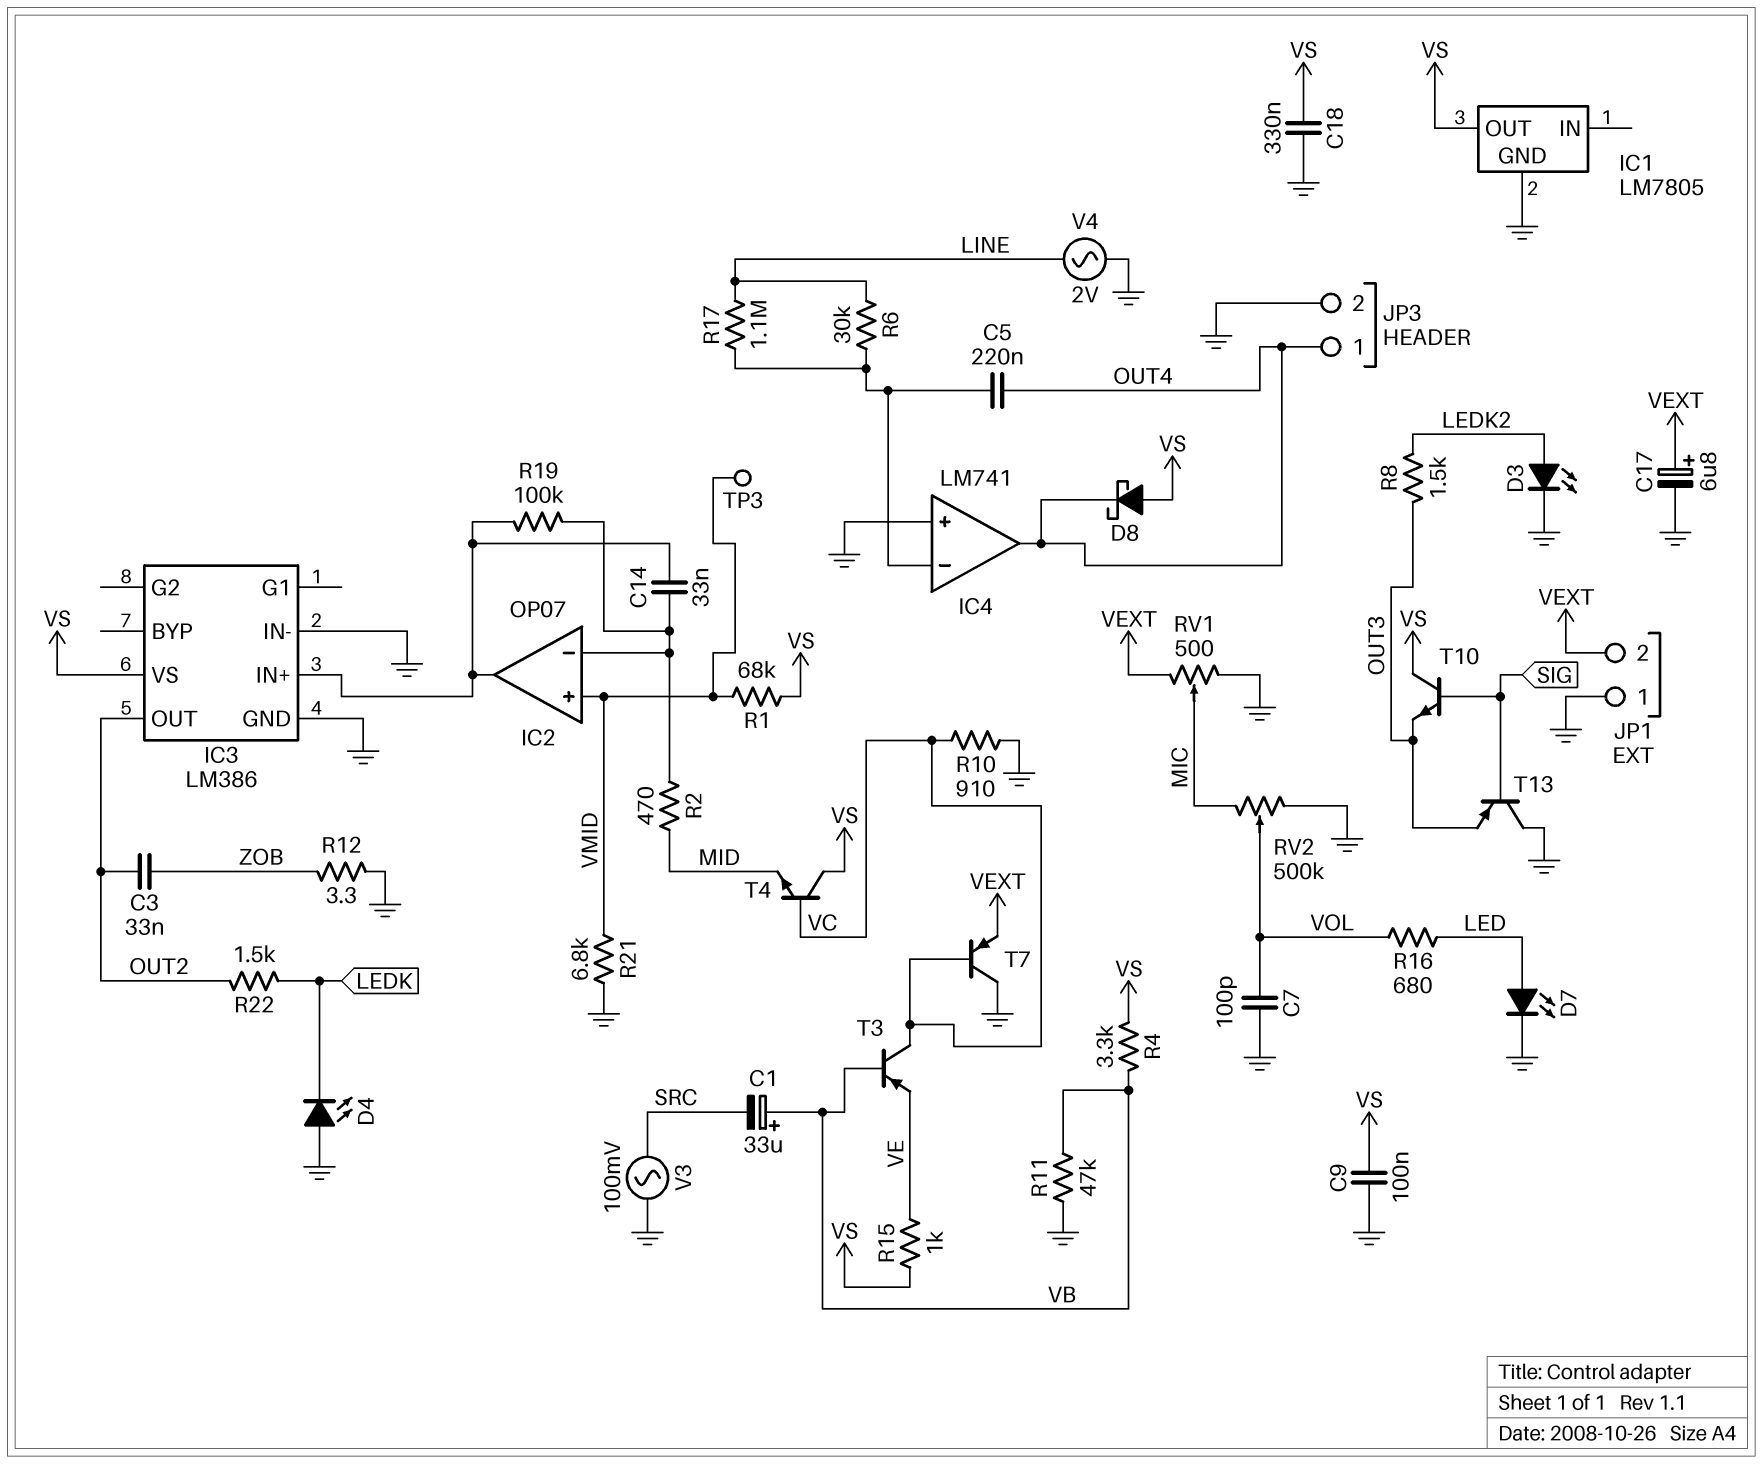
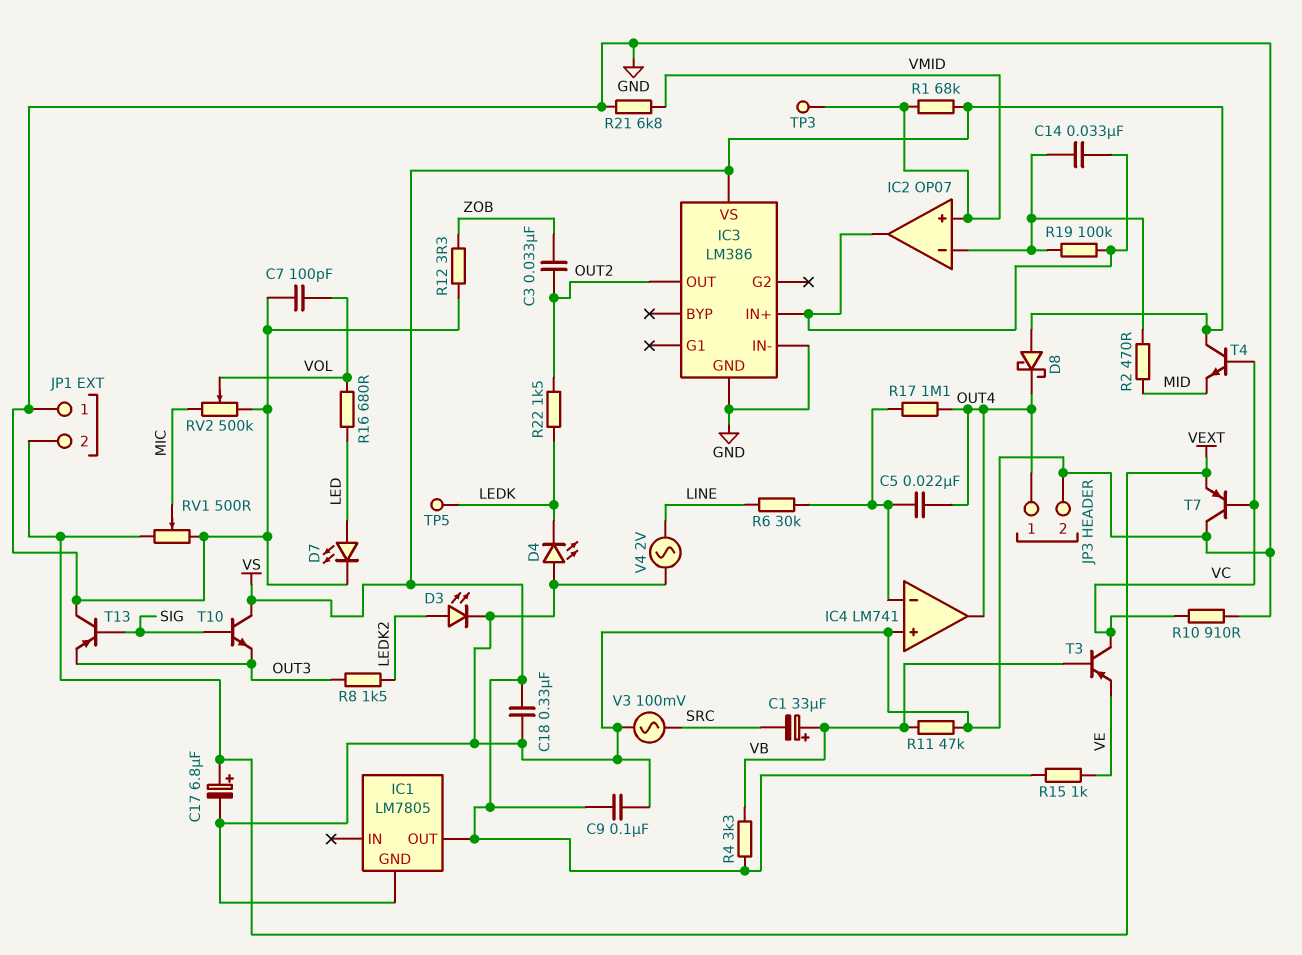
C5: 220nF (IC4/in-, OUT4) -> 22nF (IC4/in-, OUT4)
R17: 1.1M (IC4/in-, LINE) -> 1.1M (IC4/in-, OUT4)
TP5: none -> test point (LEDK)

